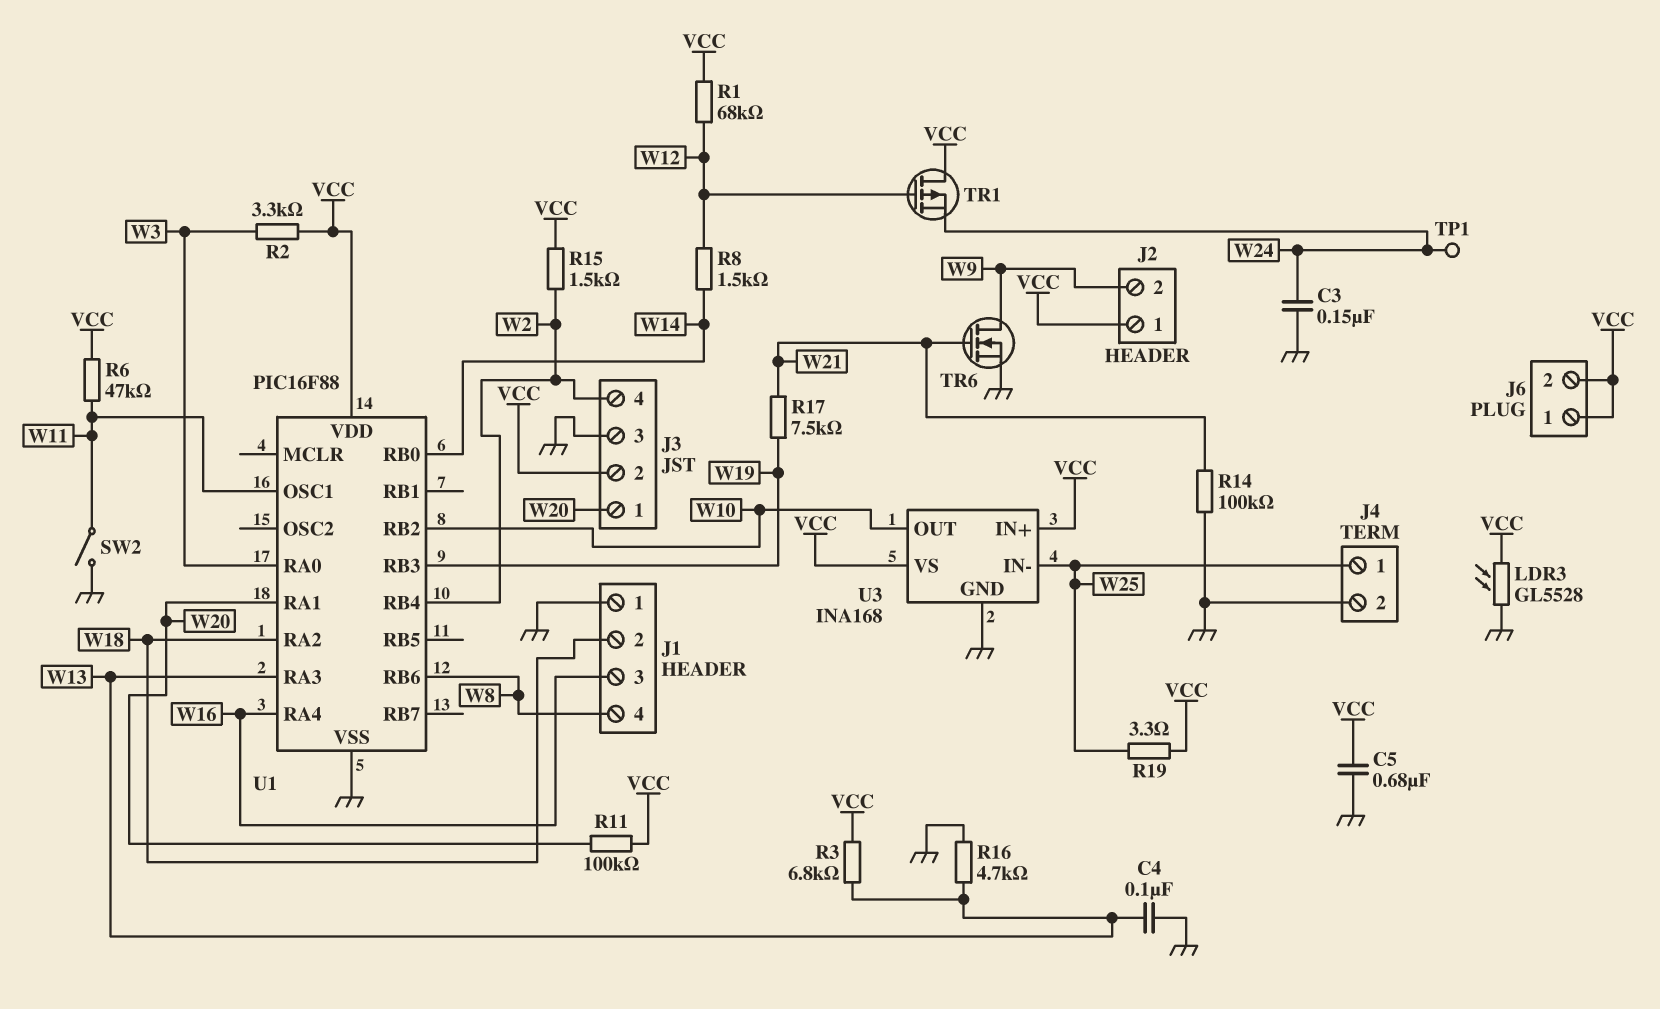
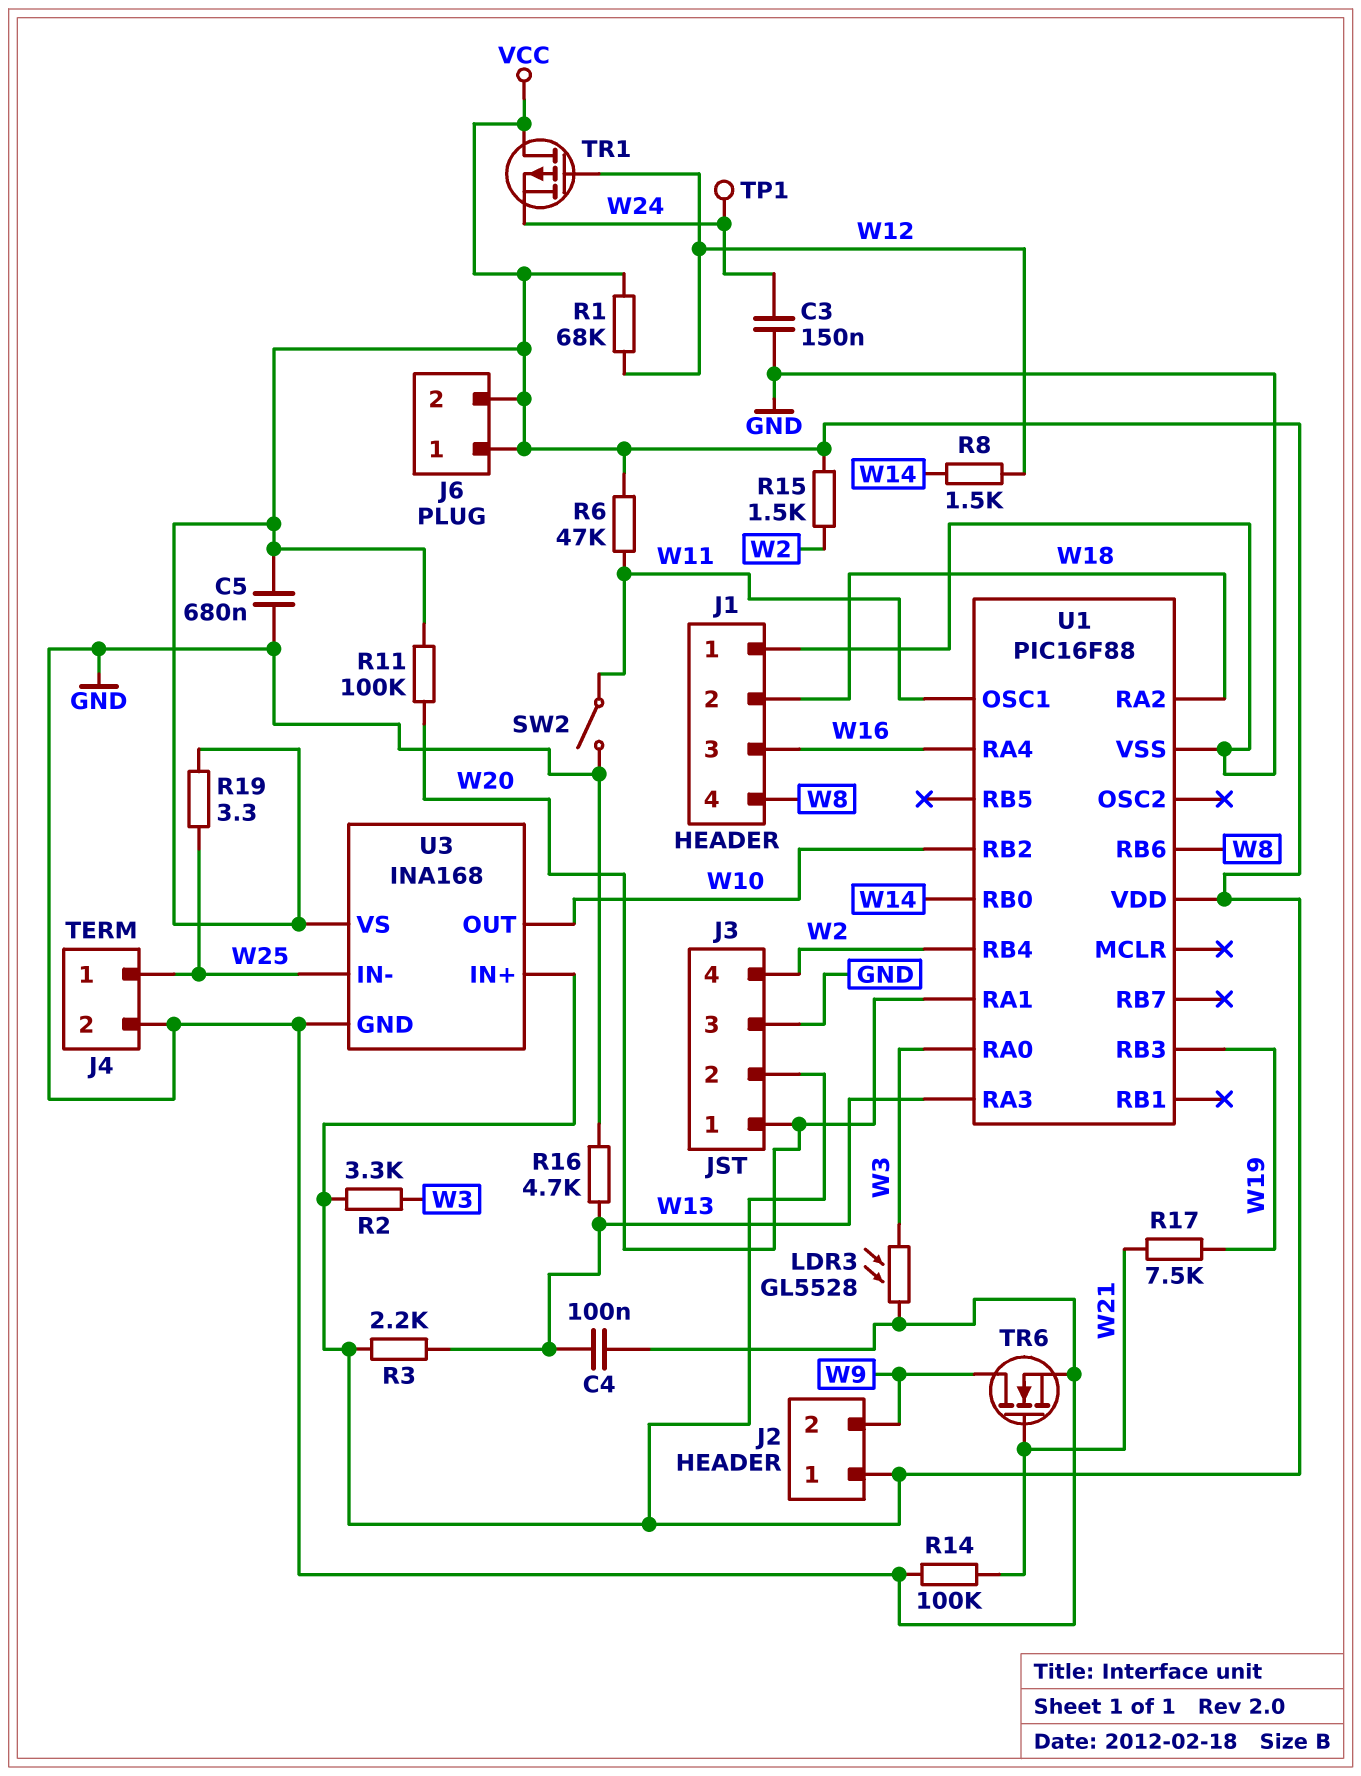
LDR3: GL5528 (GND, VCC) -> GL5528 (GND, W3)
R3: 6.8k (VCC, W13) -> 2.2k (VCC, W13)

